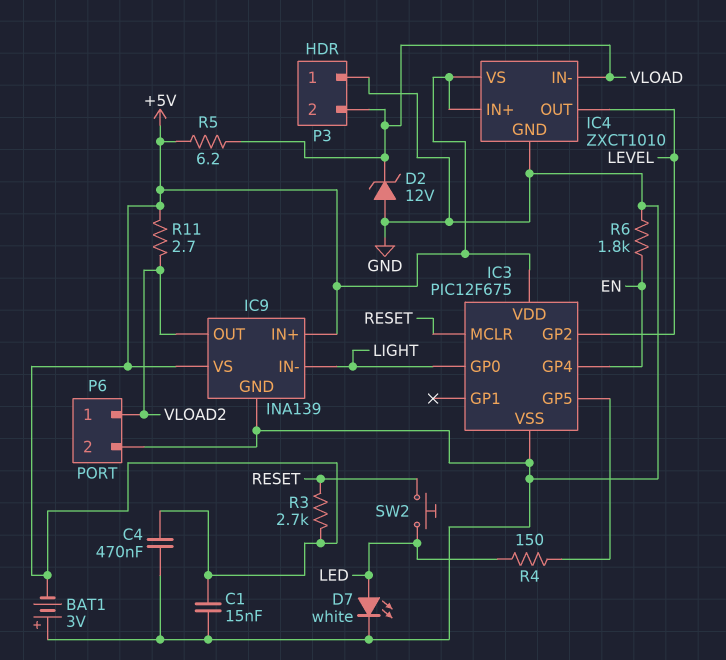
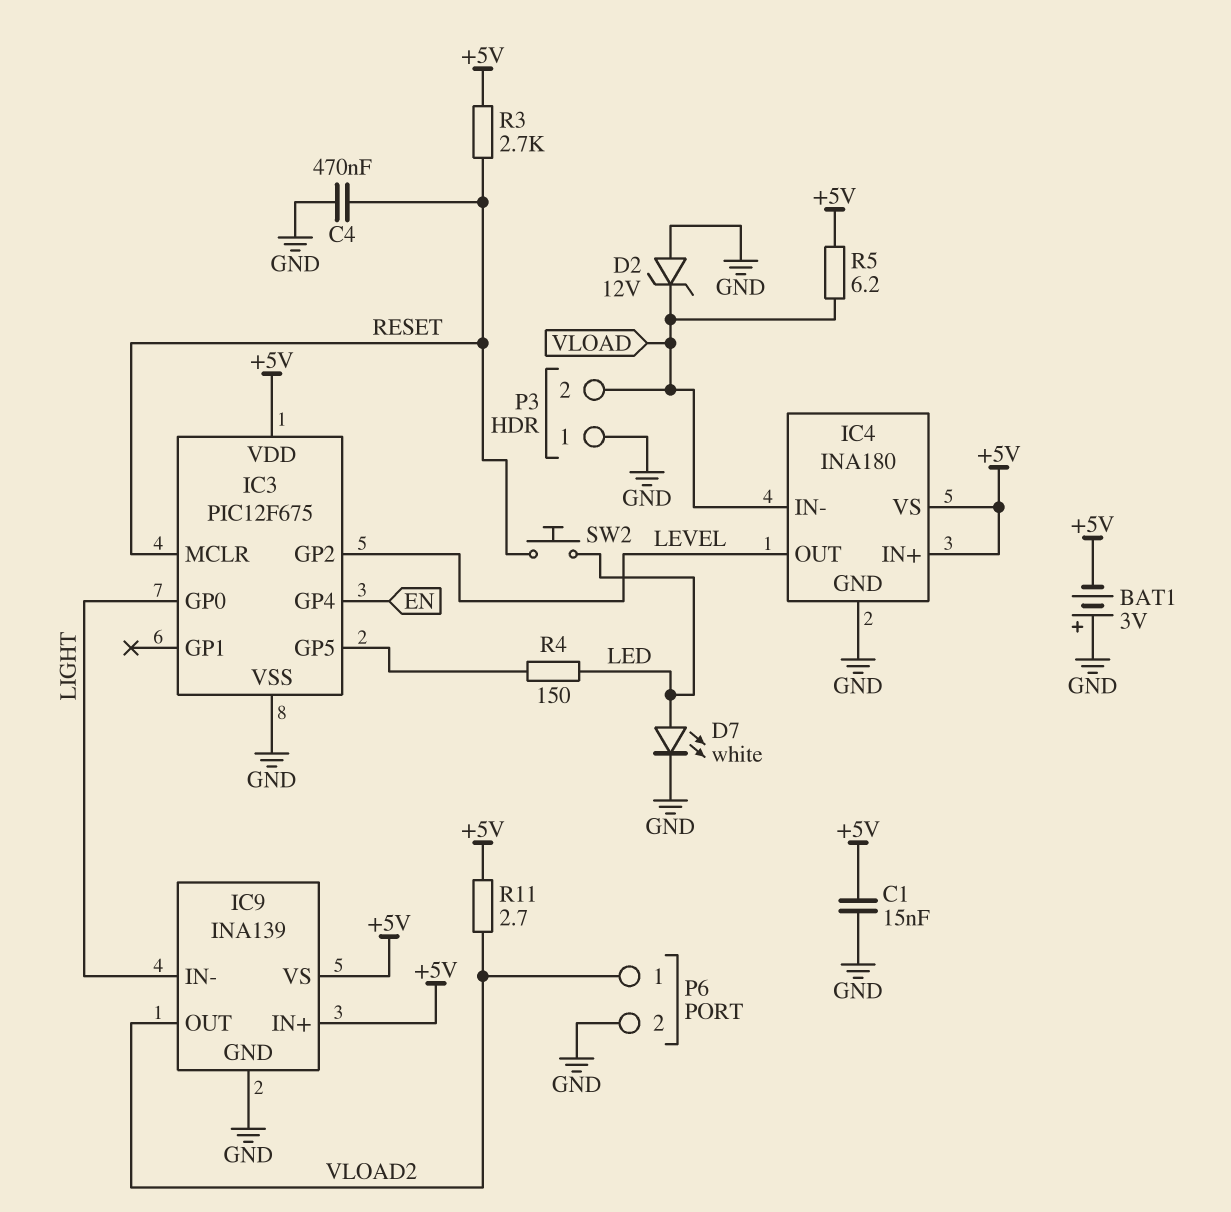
C4: 470nF (+5V, GND) -> 470nF (GND, RESET)
IC4: ZXCT1010 -> INA180
R6: 1.8k (EN, GND) -> none

